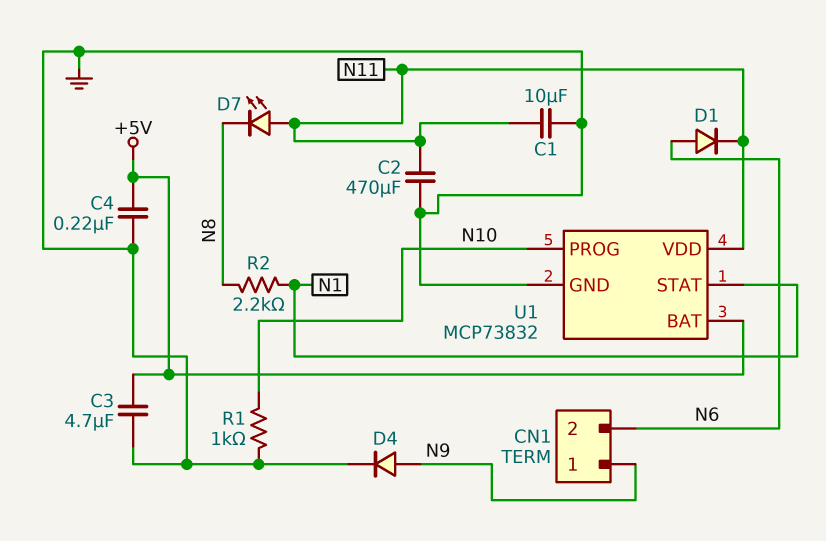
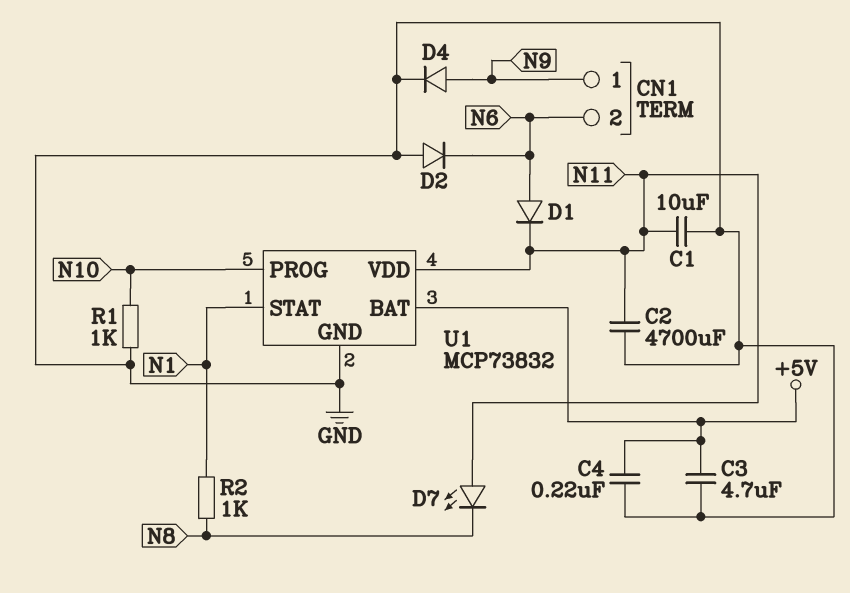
C2: 470uF (GND, N11) -> 4700uF (GND, N11)
D2: none -> diode (A GND, K N6)
R2: 2.2k (N1, N8) -> 1k (N1, N8)

